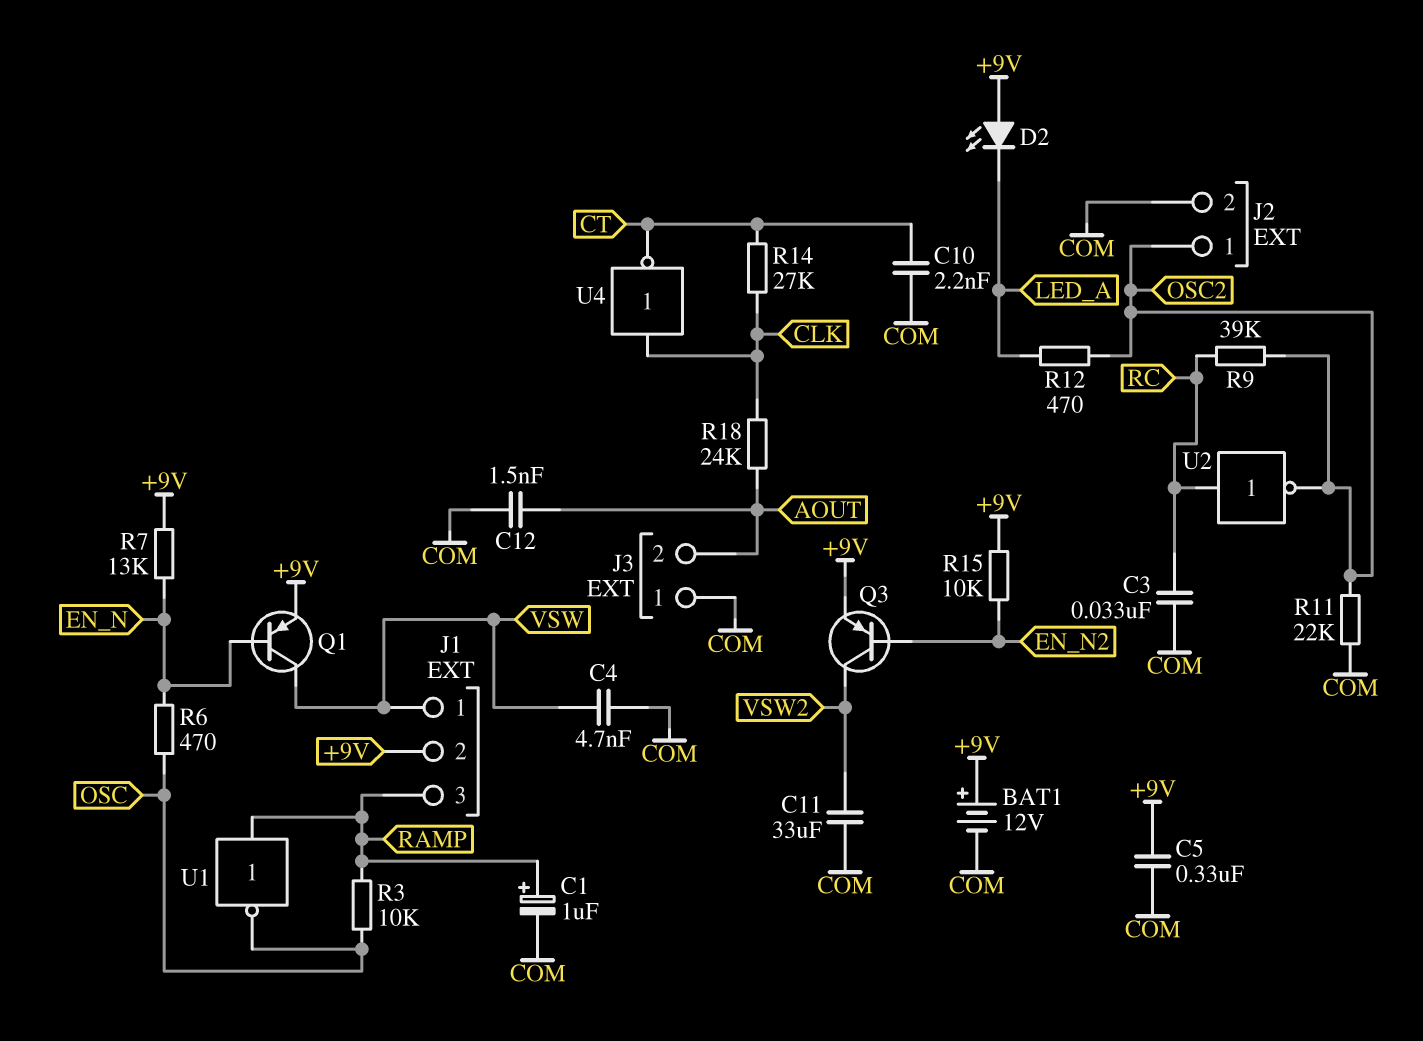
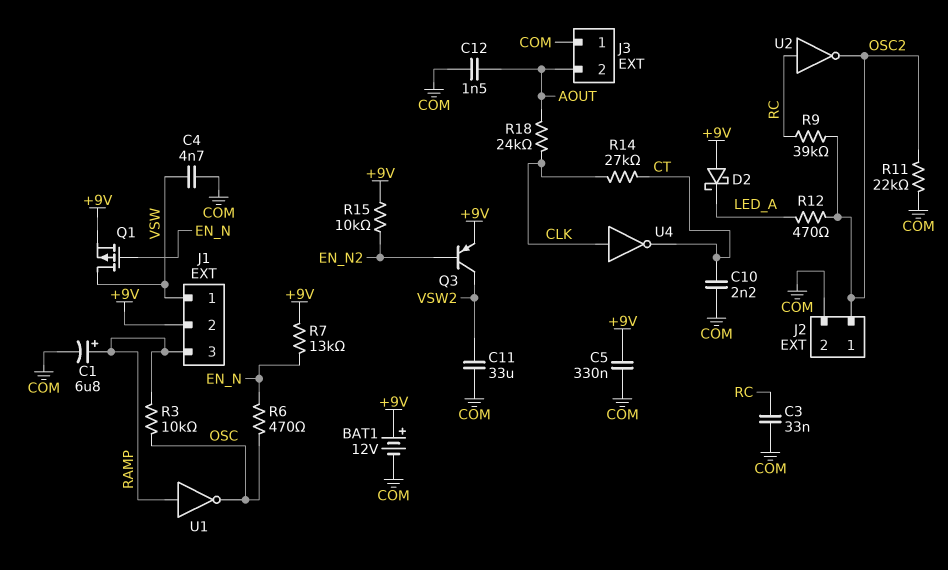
C1: 1uF (plus RAMP, minus COM) -> 6.8uF (plus RAMP, minus COM)
D2: LED (A +9V, K LED_A) -> schottky (A +9V, K LED_A)
Q1: PNP (B EN_N, C VSW, E +9V) -> PMOS (G EN_N, D VSW, S +9V)

